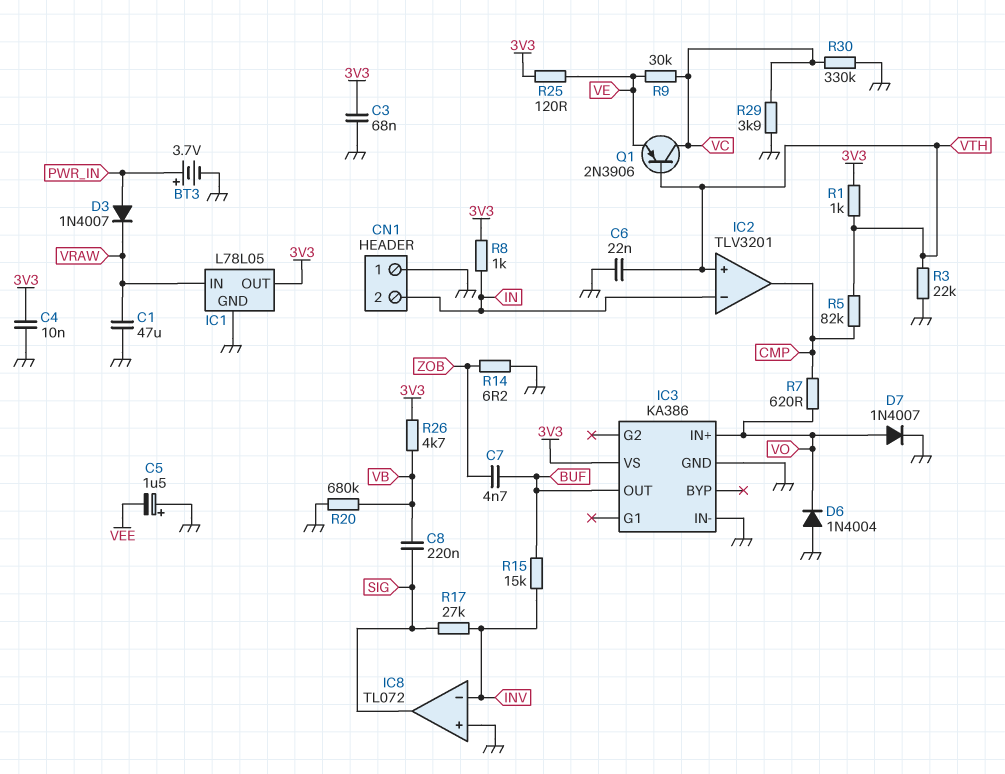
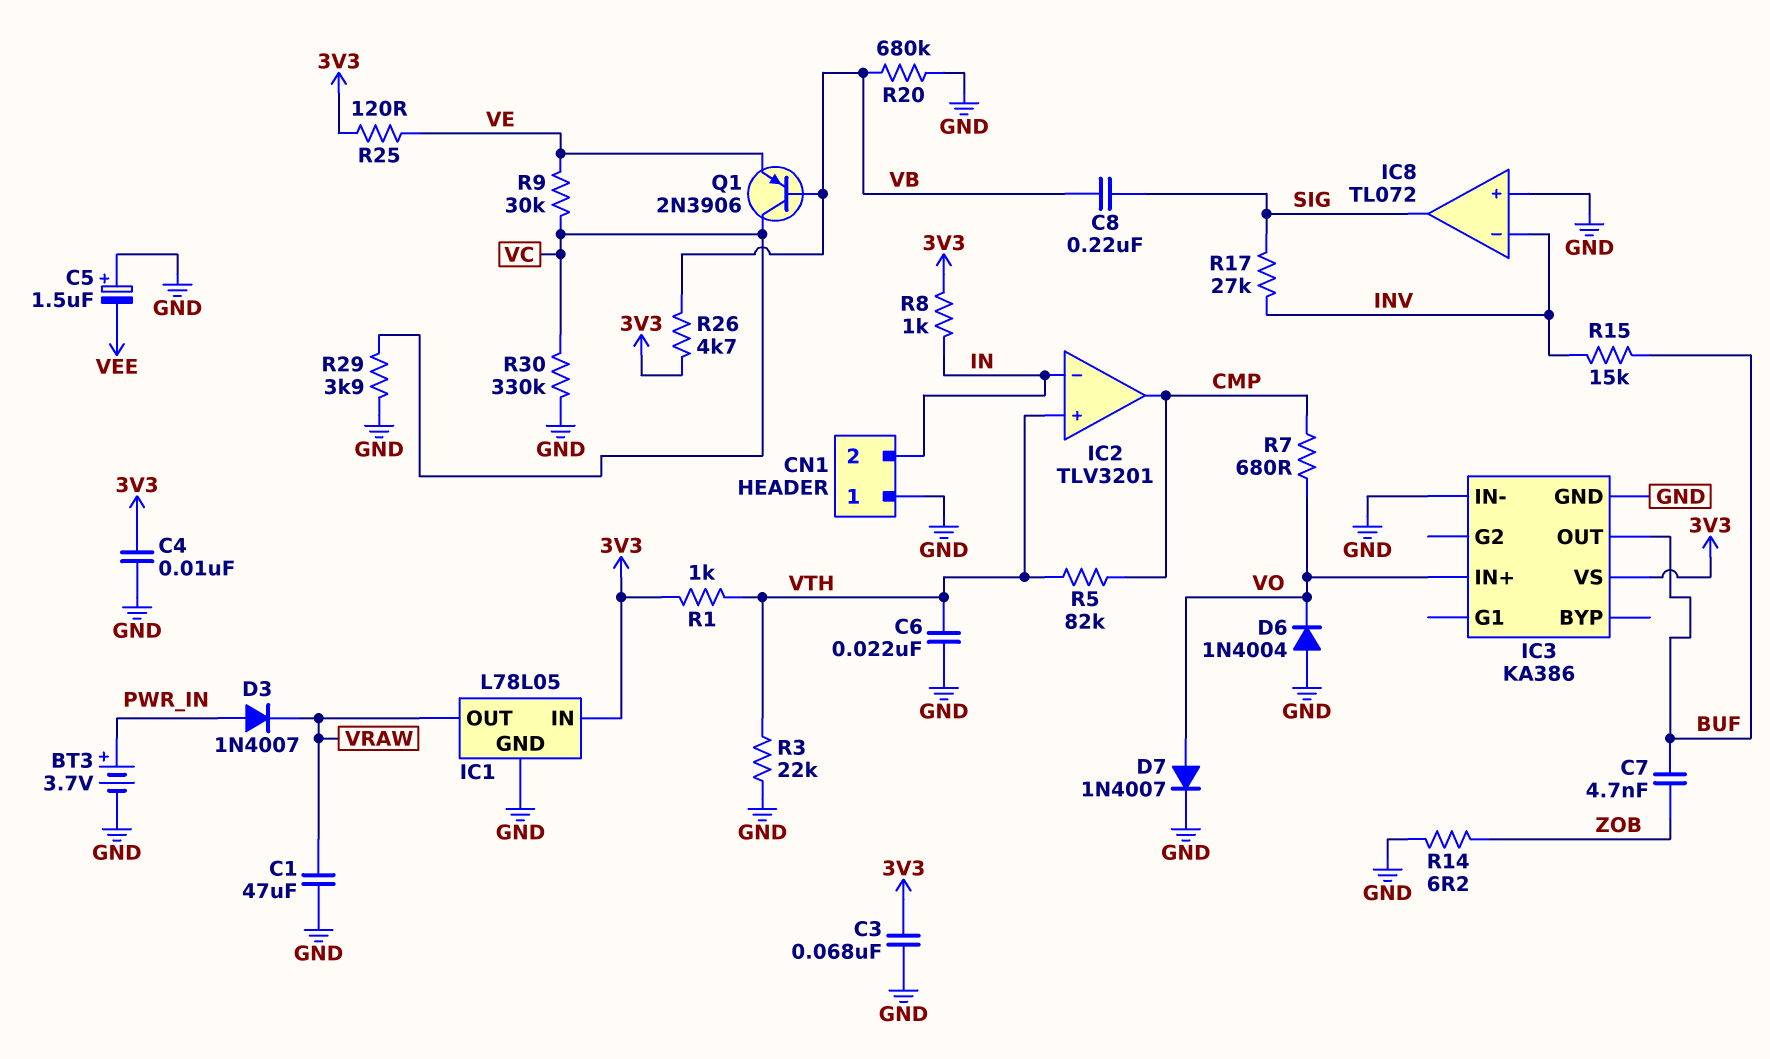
IC1 pin IN: VRAW -> 3V3
IC1 pin OUT: 3V3 -> VRAW
Q1: PNP 2N3906 (B VTH, C VC, E VE) -> PNP 2N3906 (B VB, C VC, E VE)
R7: 620 (CMP, VO) -> 680 (CMP, VO)

